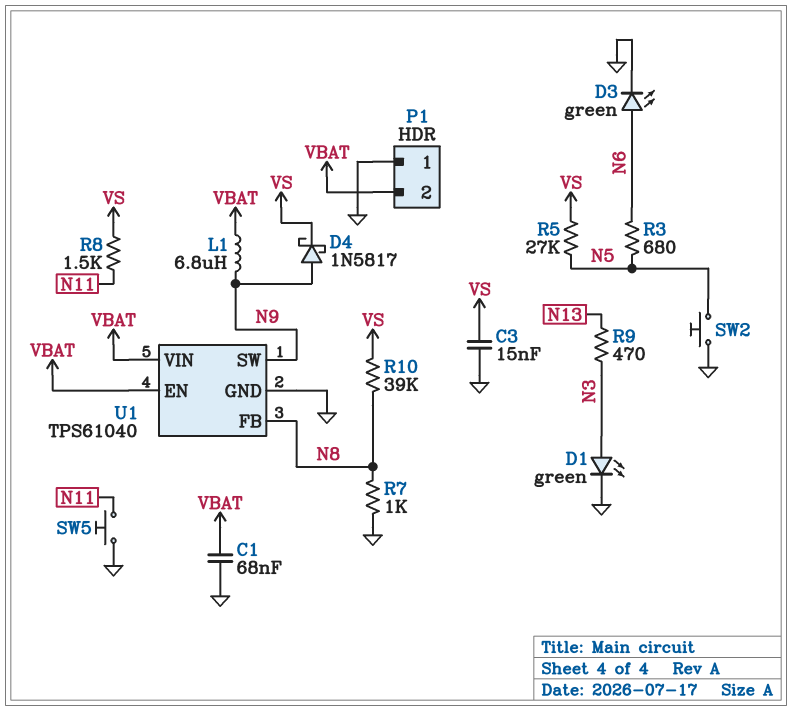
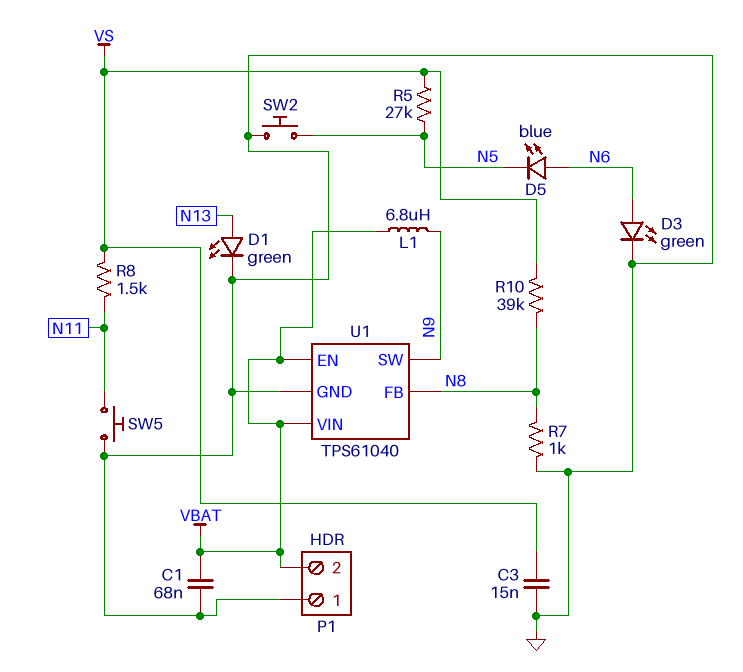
D1: LED green (A N3, K GND) -> LED green (A N13, K GND)
D4: schottky 1N5817 (A N9, K VS) -> none
D5: none -> LED blue (A N6, K N5)
R3: 680 (N5, N6) -> none
R9: 470 (N3, N13) -> none

